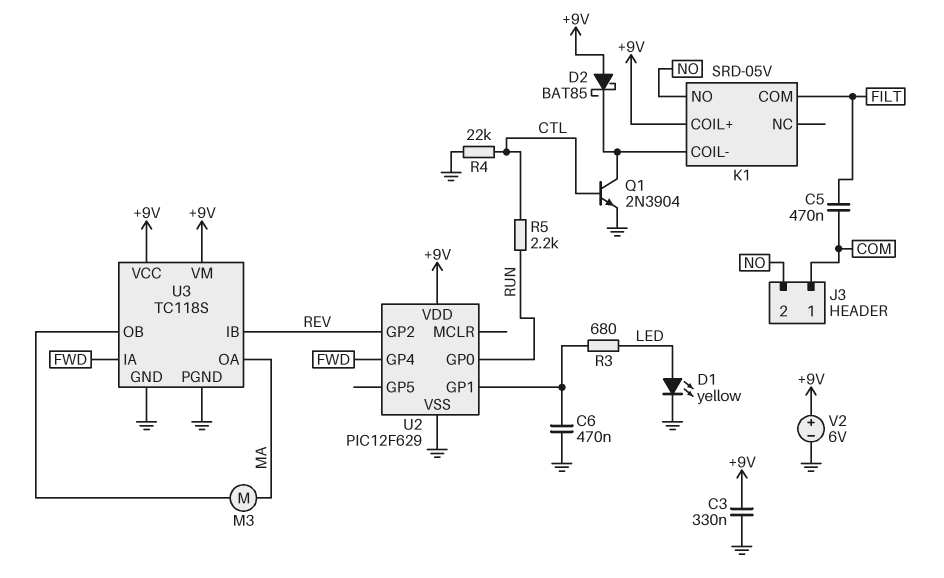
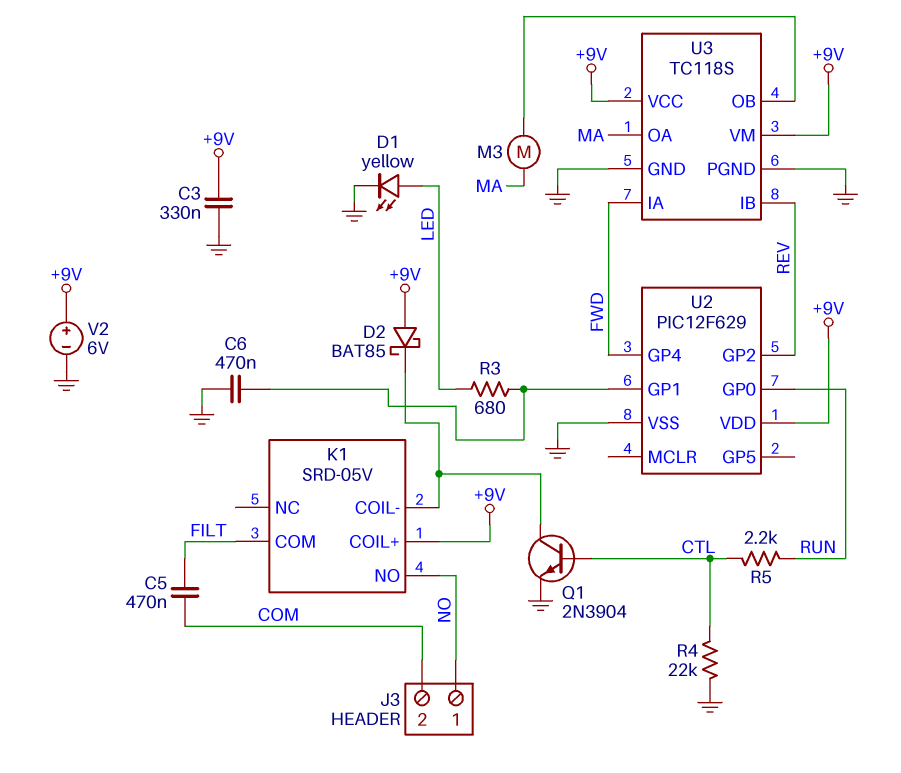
J3 pin 1: COM -> NO
J3 pin 2: NO -> COM

